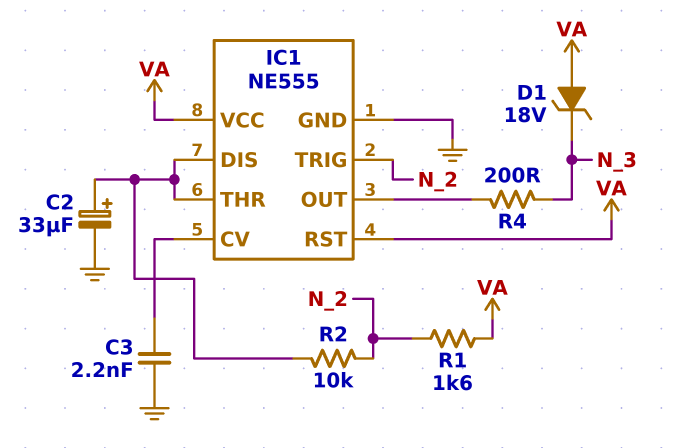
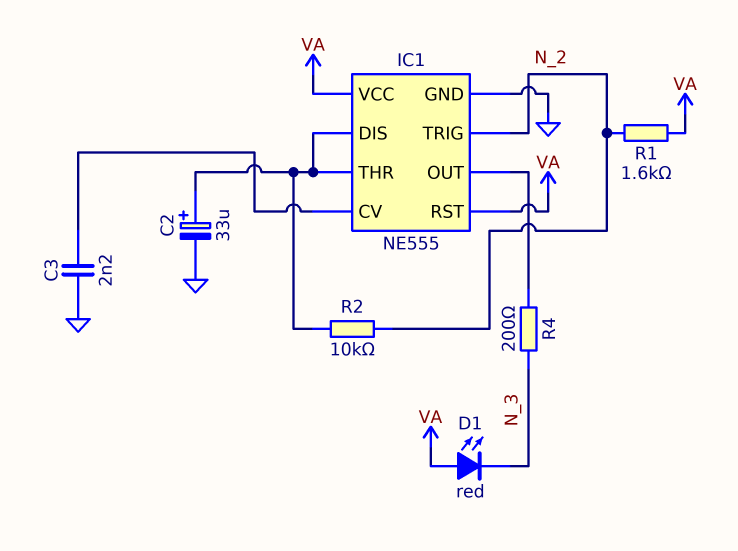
D1: zener 18V (A VA, K N_3) -> LED red (A VA, K N_3)

